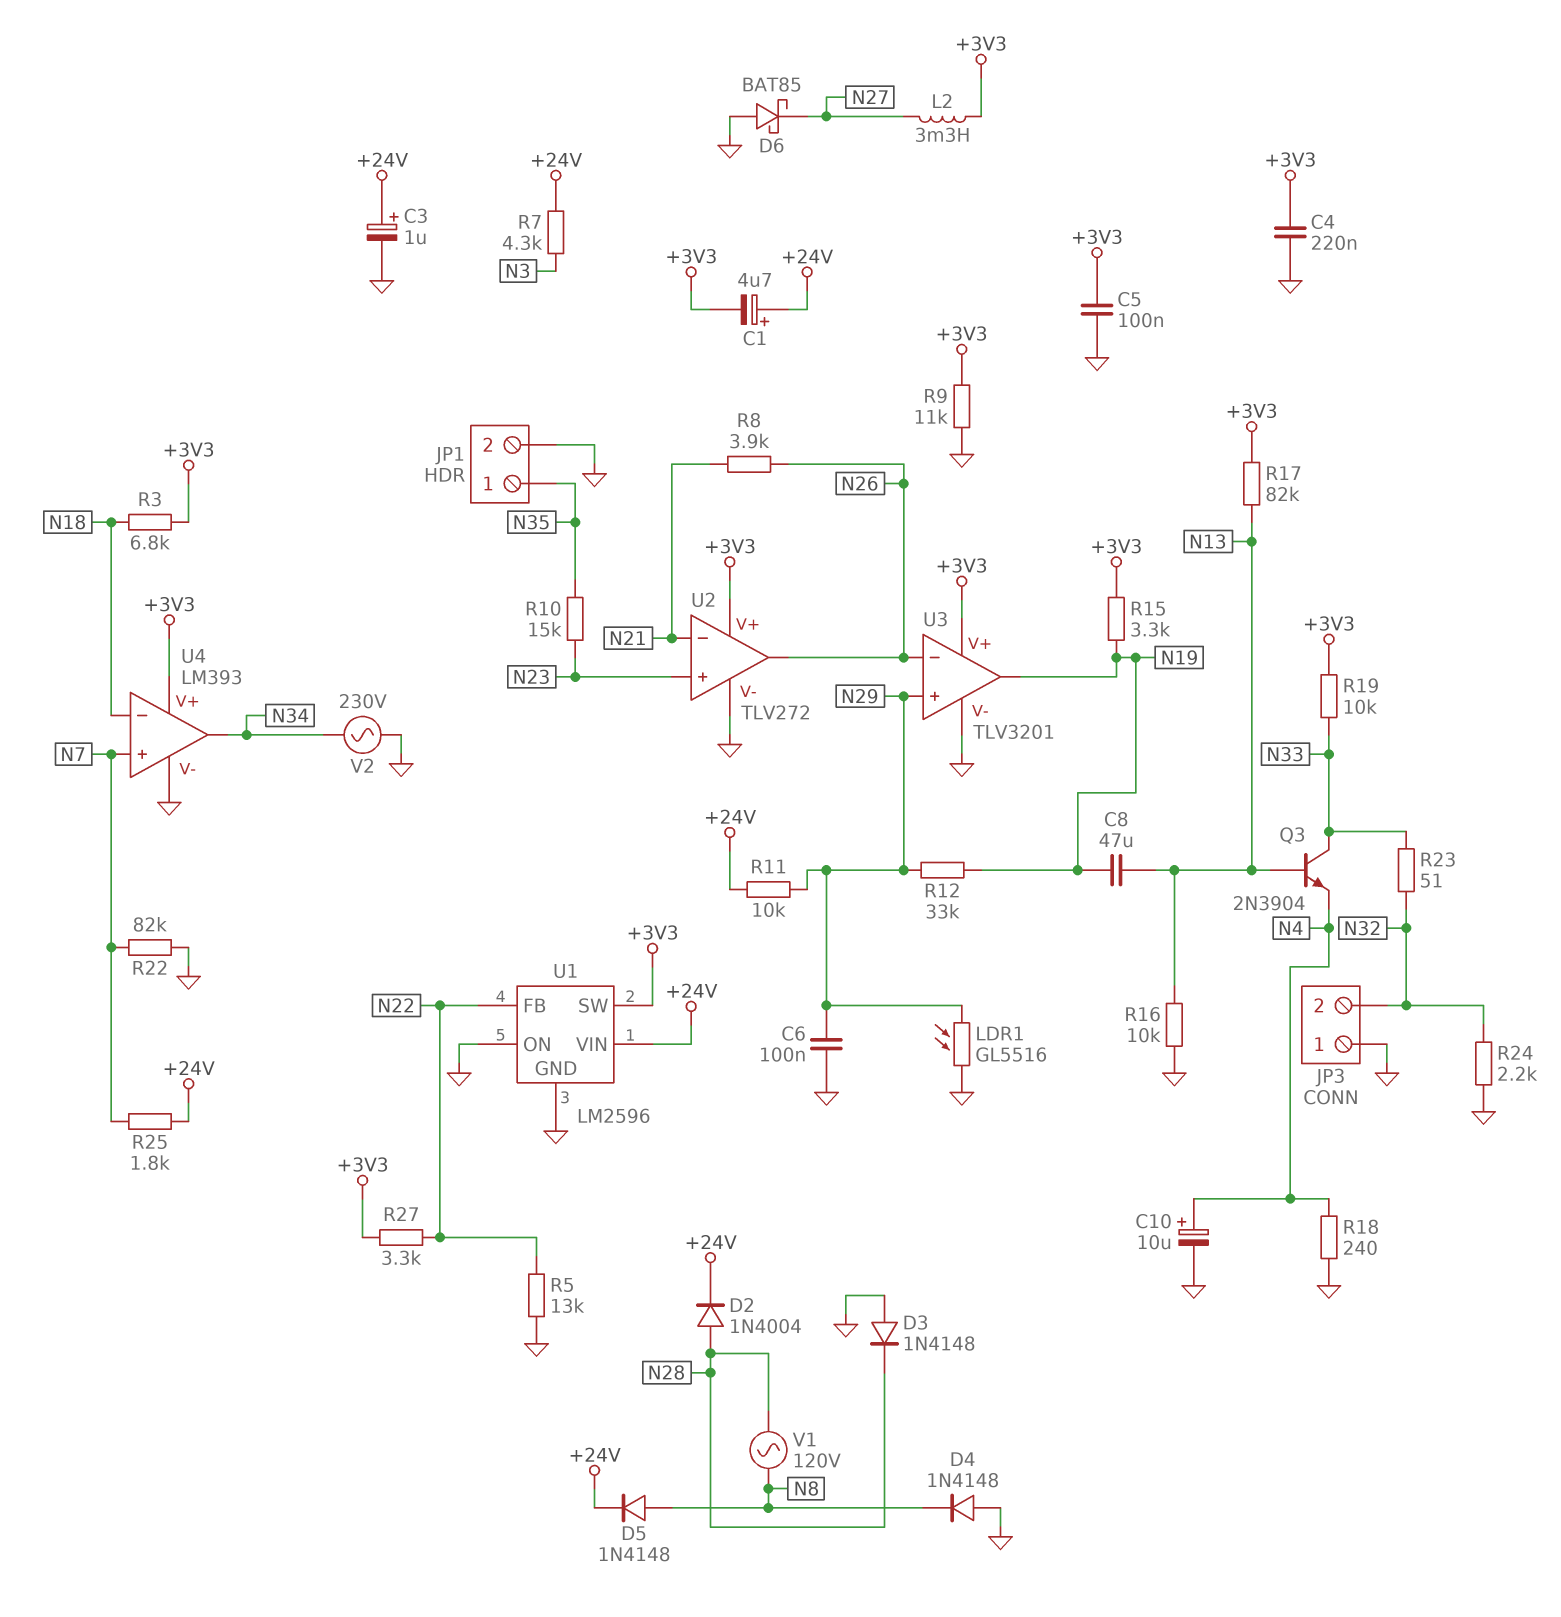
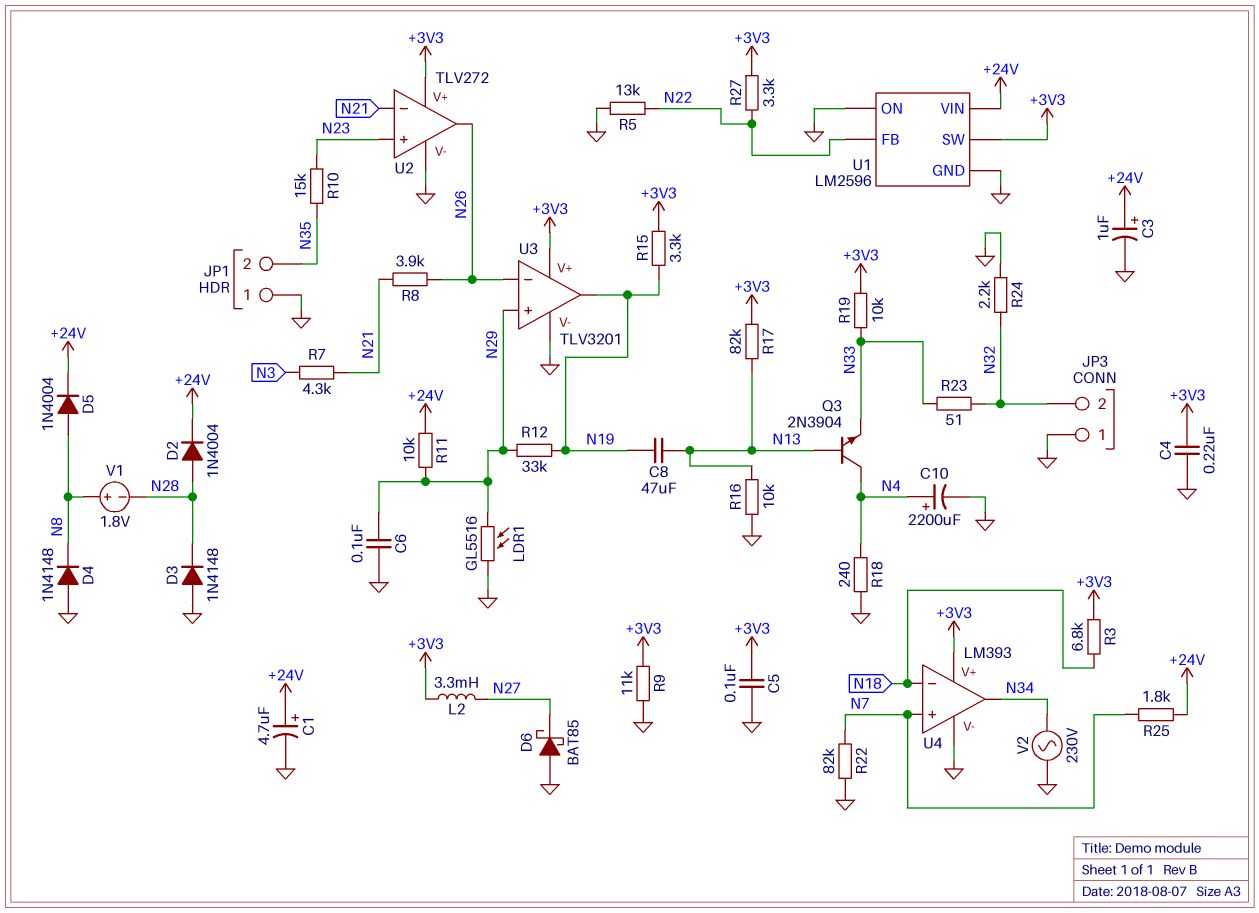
C1: 4.7uF (plus +24V, minus +3V3) -> 4.7uF (plus +24V, minus GND)
C10: 10uF (plus N4, minus GND) -> 2200uF (plus N4, minus GND)
D5: diode 1N4148 (A N8, K +24V) -> diode 1N4004 (A N8, K +24V)
JP1 pin 1: N35 -> GND
JP1 pin 2: GND -> N35
Q3: NPN 2N3904 (B N13, C N33, E N4) -> NPN 2N3904 (B N13, C N4, E N33)
R7: 4.3k (+24V, N3) -> 4.3k (N3, N21)
V1: AC 120V (N8, N28) -> 1.8V (plus N8, minus N28)

